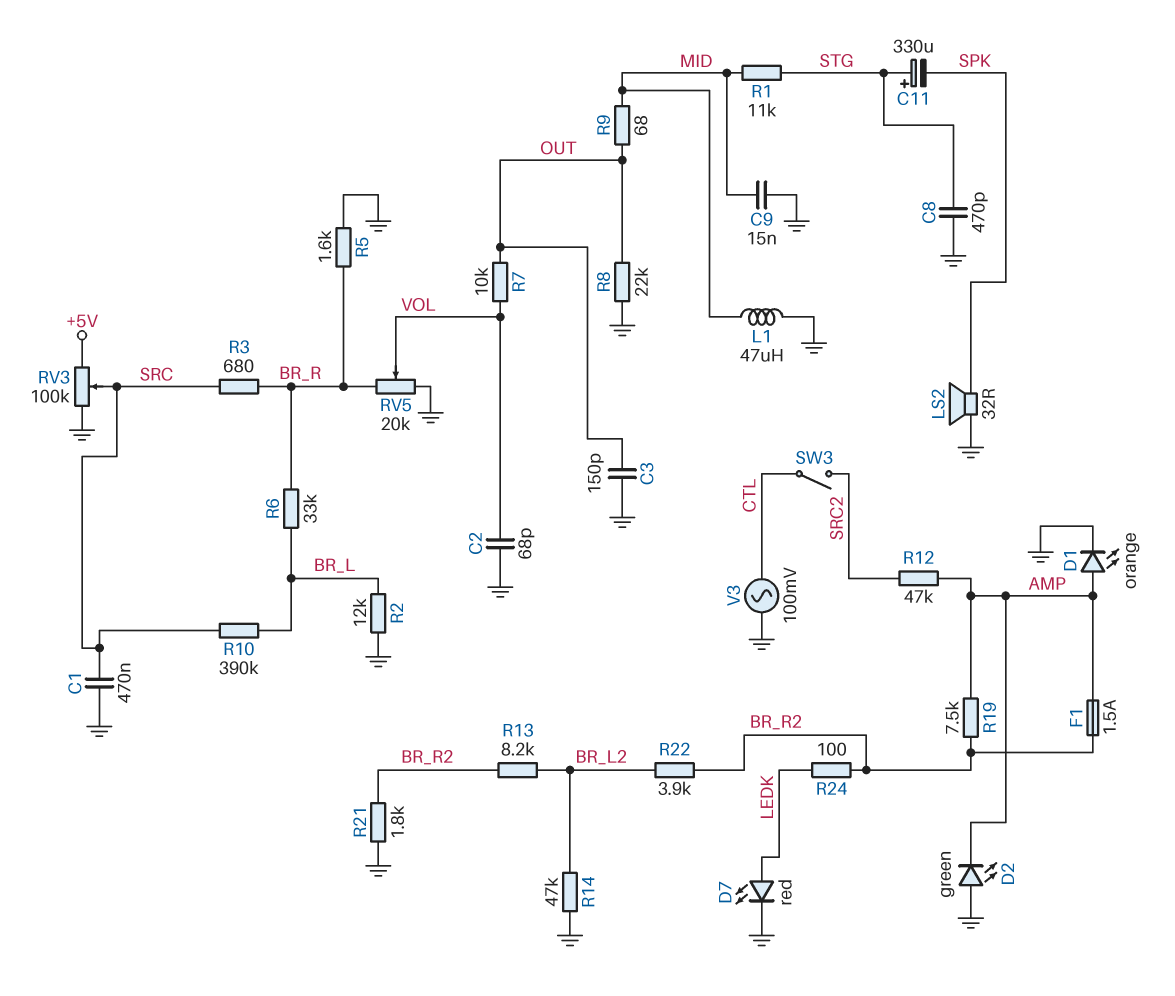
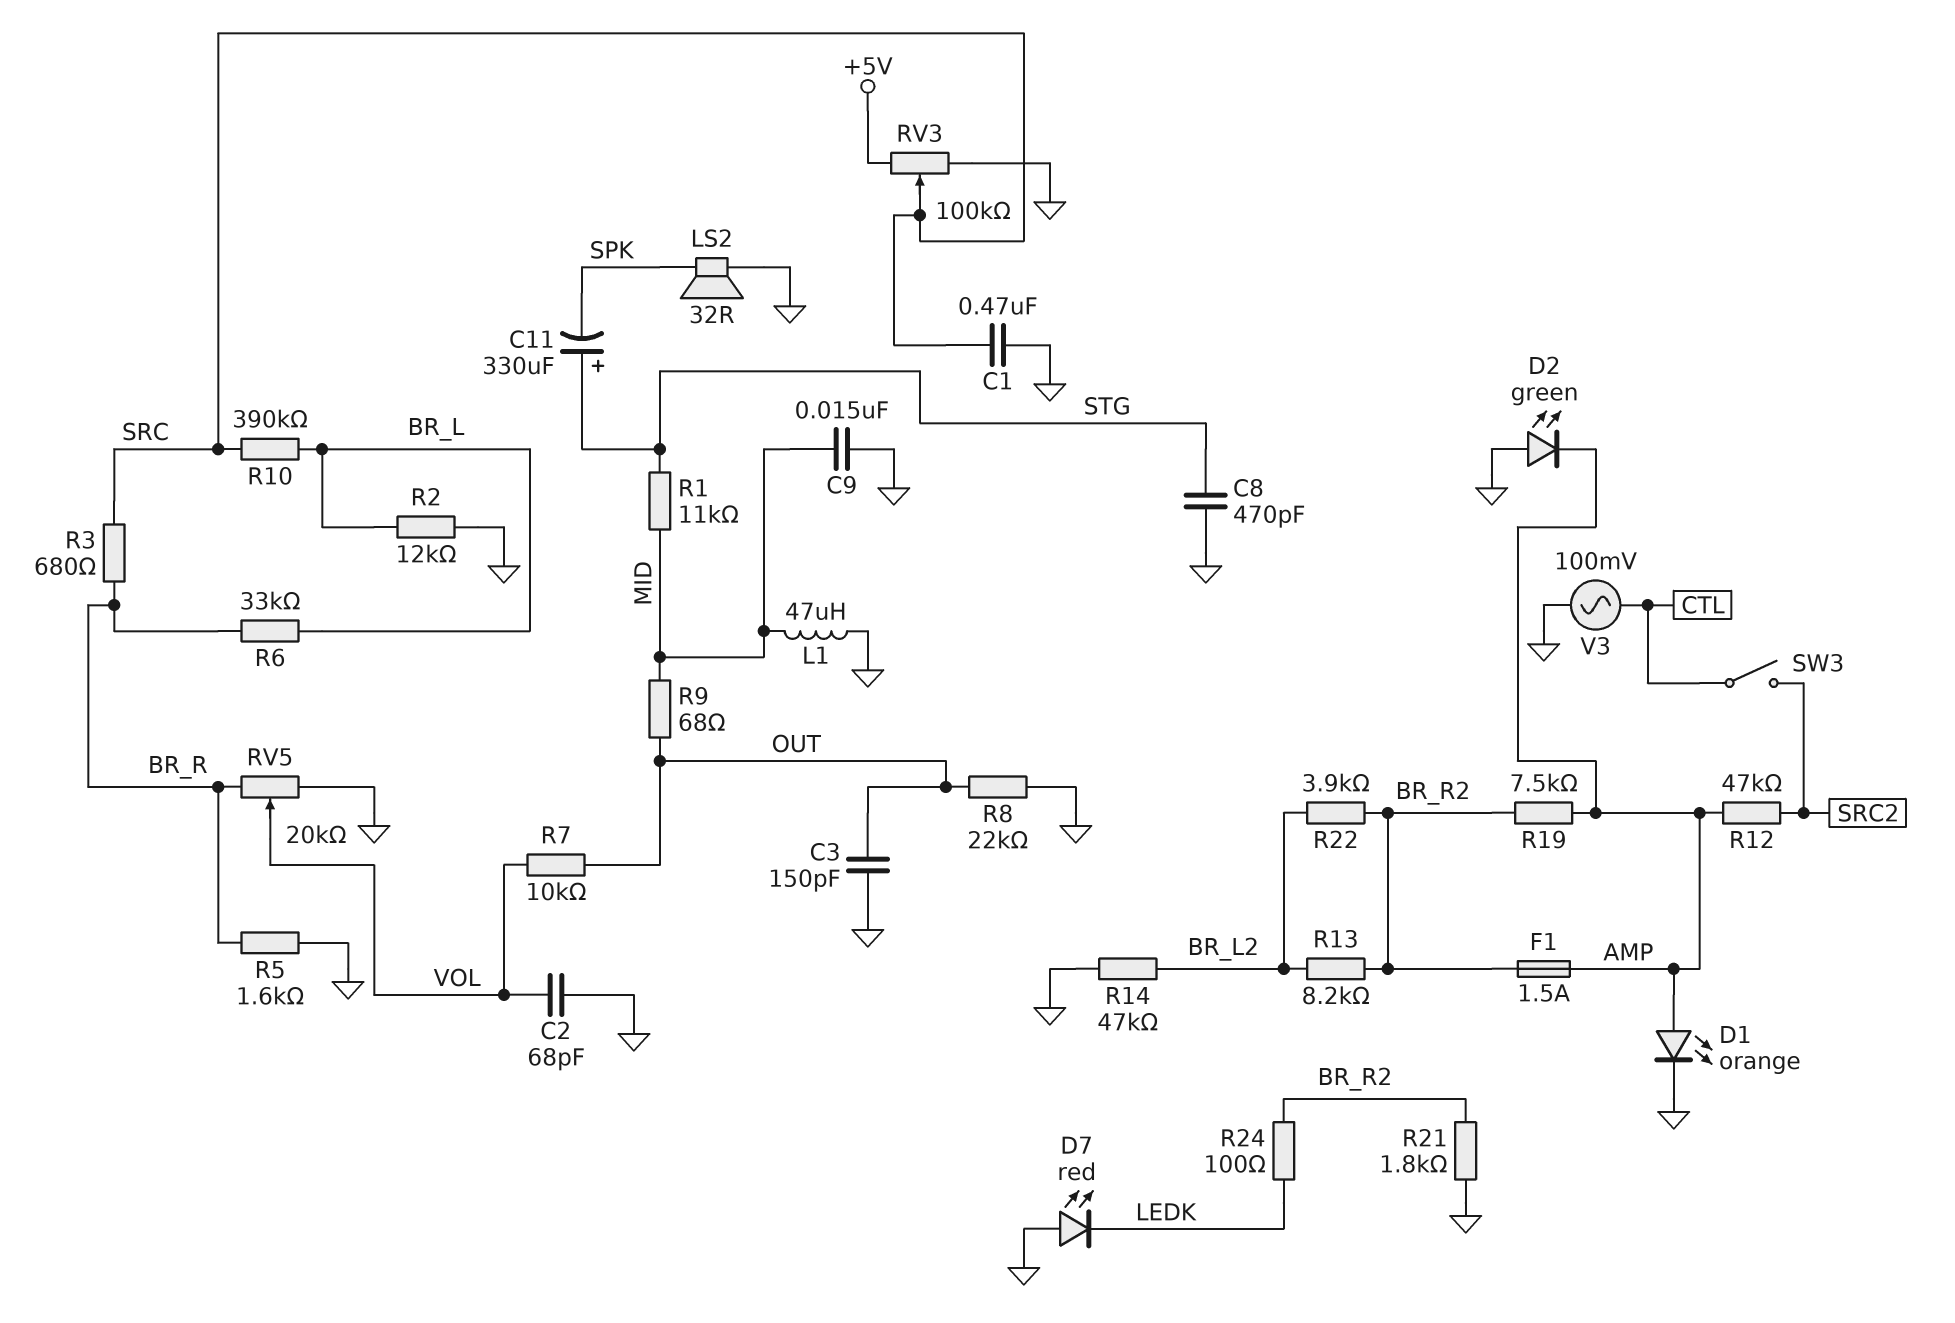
D7: LED red (A LEDK, K GND) -> LED red (A GND, K LEDK)

